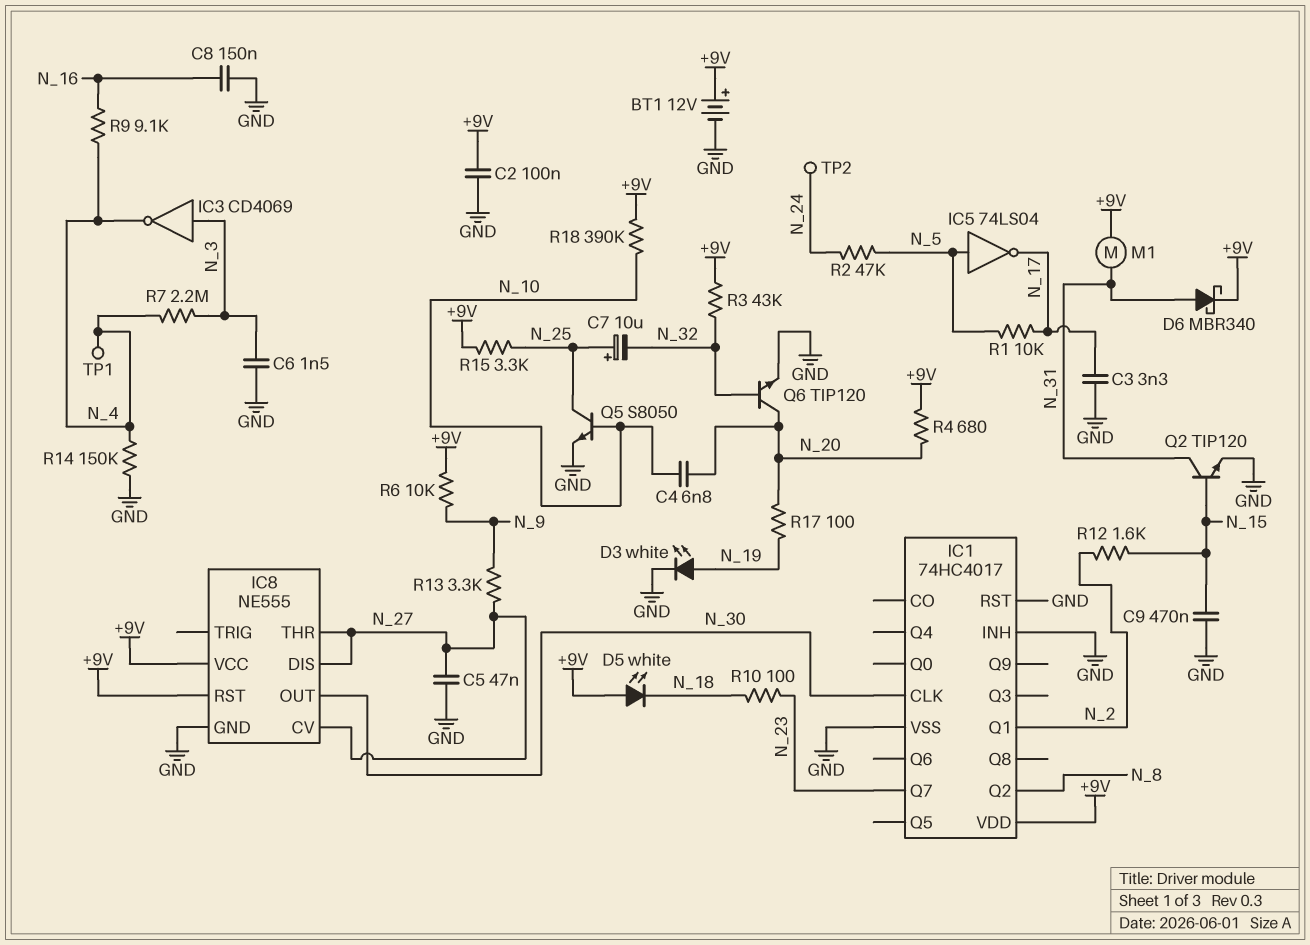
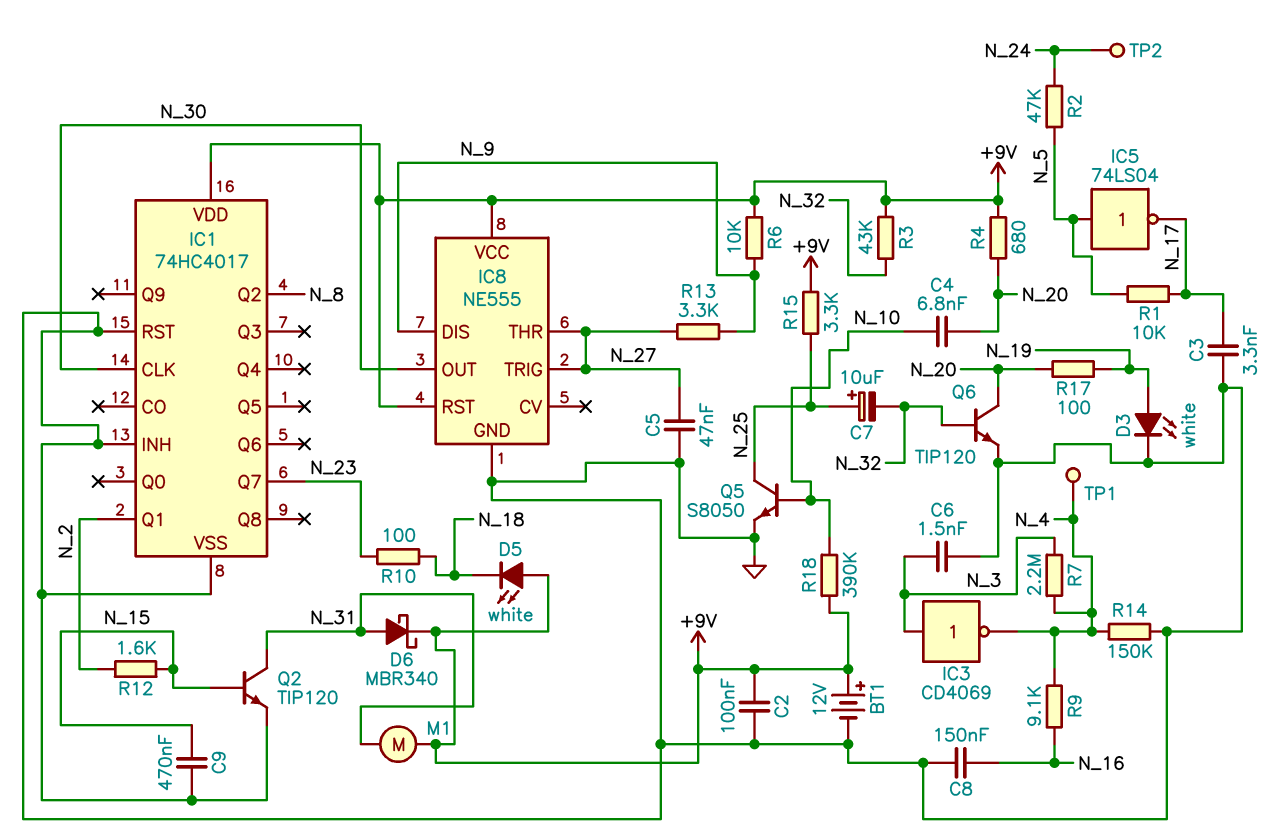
IC8 pin CV: N_27 -> none
IC8 pin DIS: N_27 -> N_9
IC8 pin TRIG: none -> N_27

